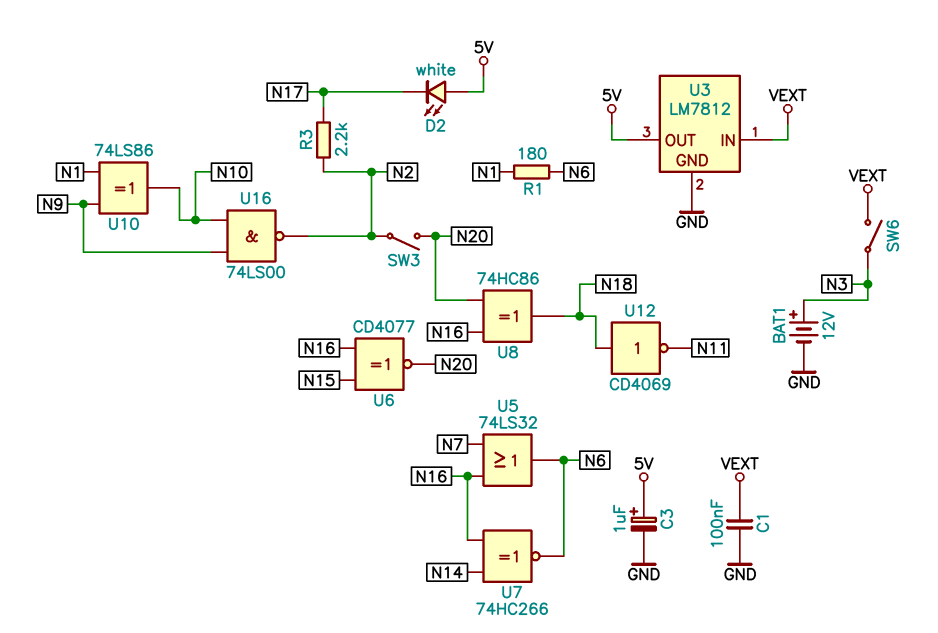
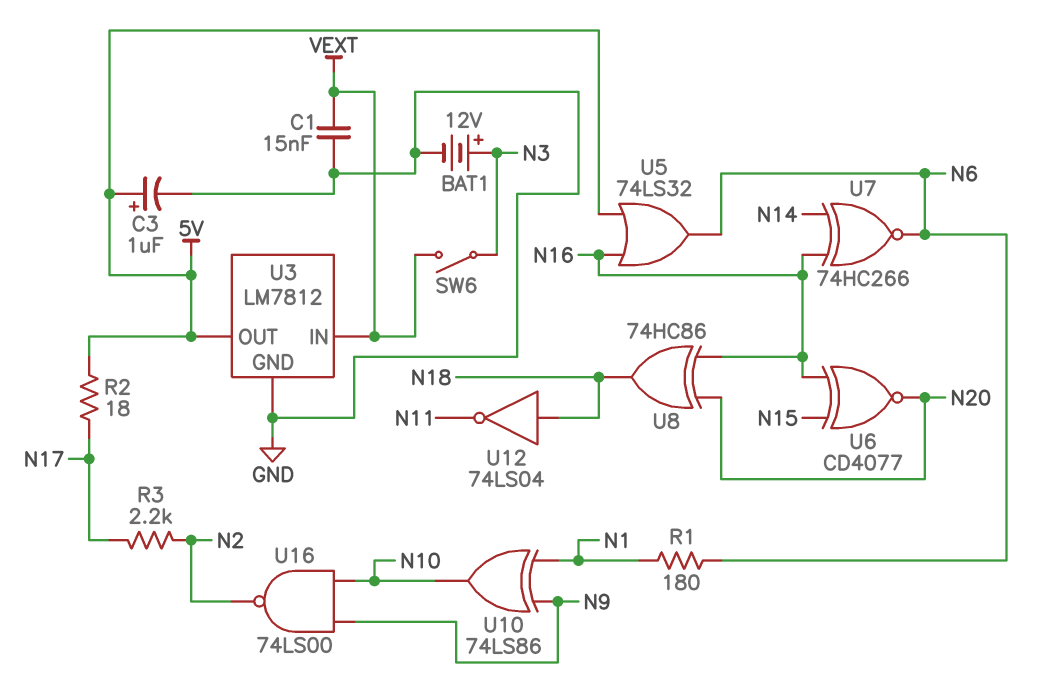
C1: 100nF (GND, VEXT) -> 15nF (GND, VEXT)
D2: LED white (A 5V, K N17) -> none
R2: none -> 18 (5V, N17)
SW3: switch (N2, N20) -> none
U5: OR 74LS32 (in N7, in N16, out N6) -> OR 74LS32 (in 5V, in N16, out N6)
U12: NOT CD4069 (in N18, out N11) -> NOT 74LS04 (in N18, out N11)

